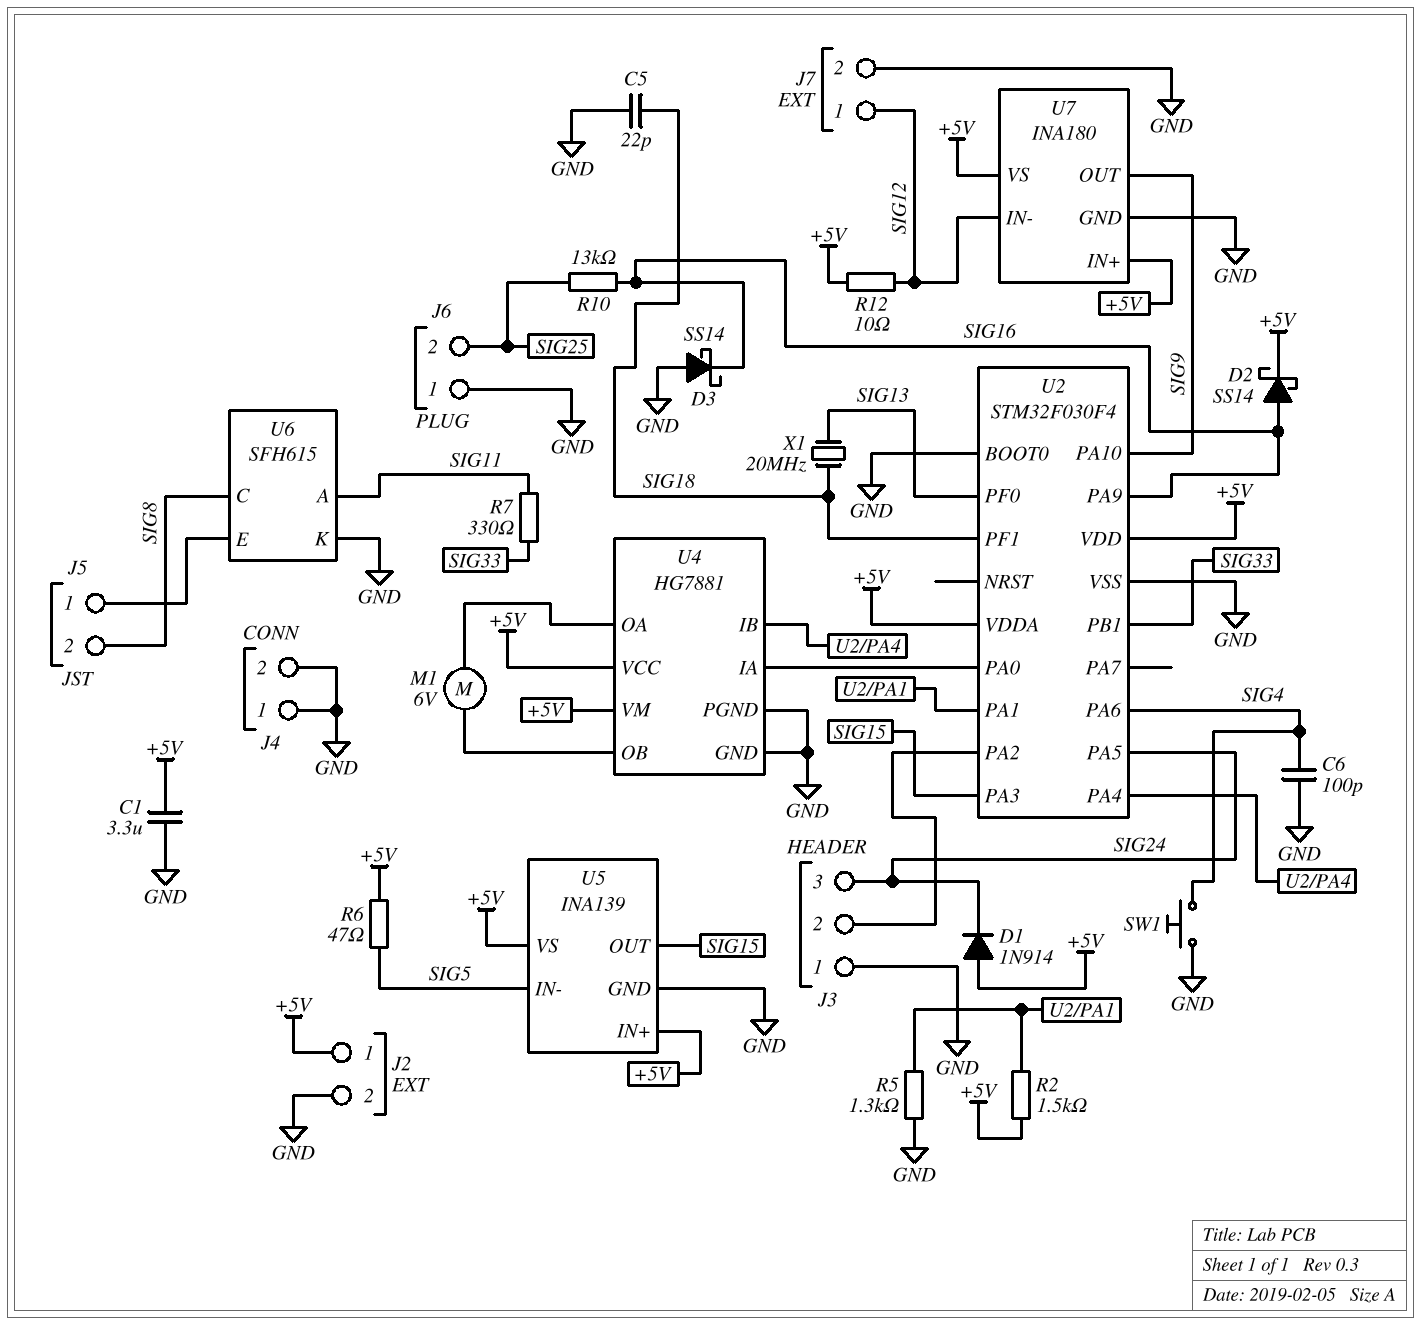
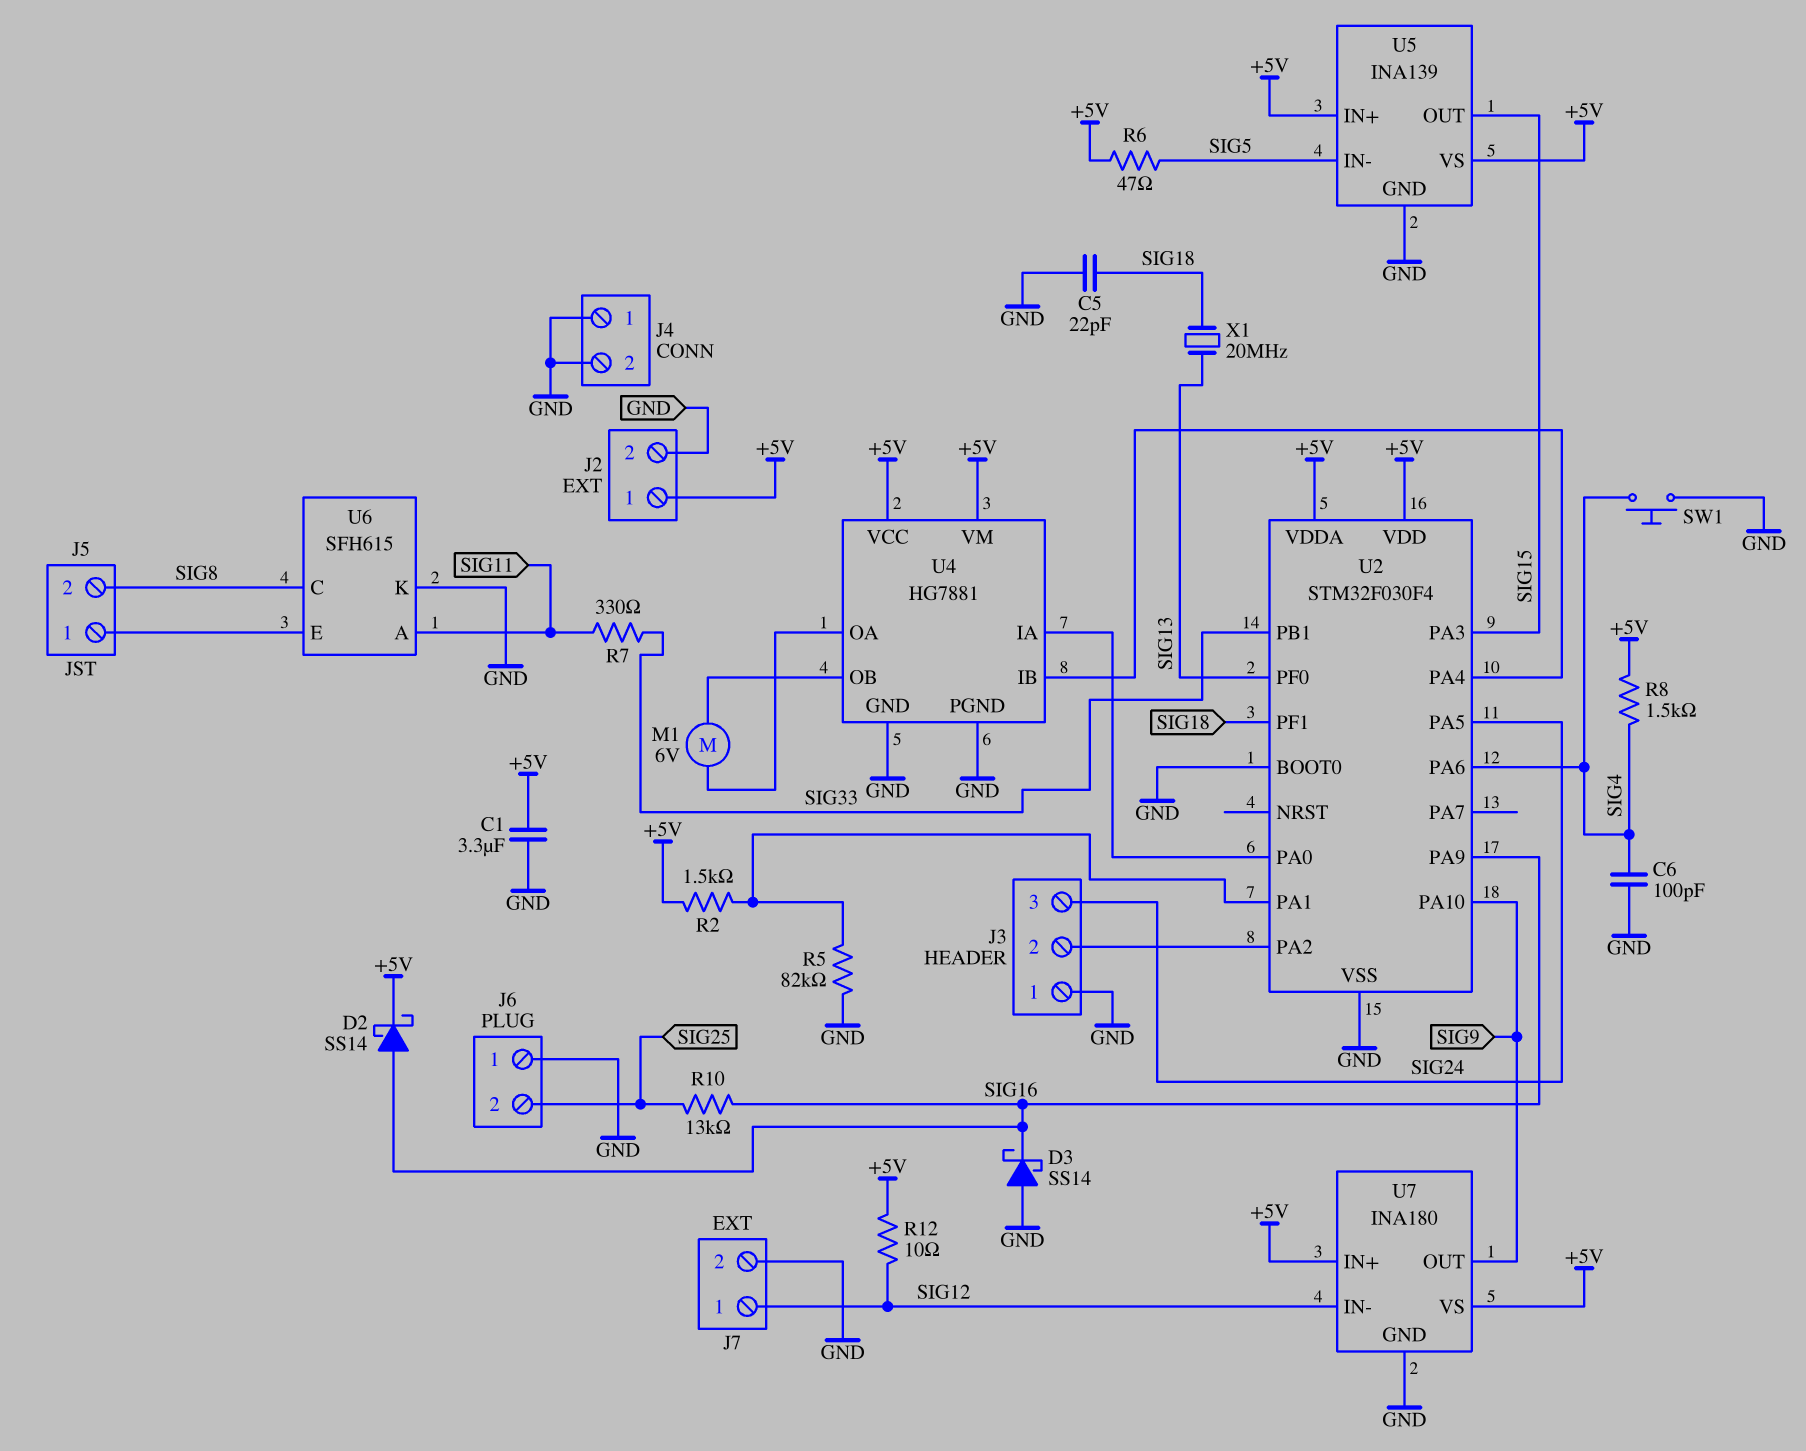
D1: diode 1N914 (A +5V, K SIG24) -> none
R5: 1.3k (GND, U2/PA1) -> 82k (GND, U2/PA1)
R8: none -> 1.5k (+5V, SIG4)

